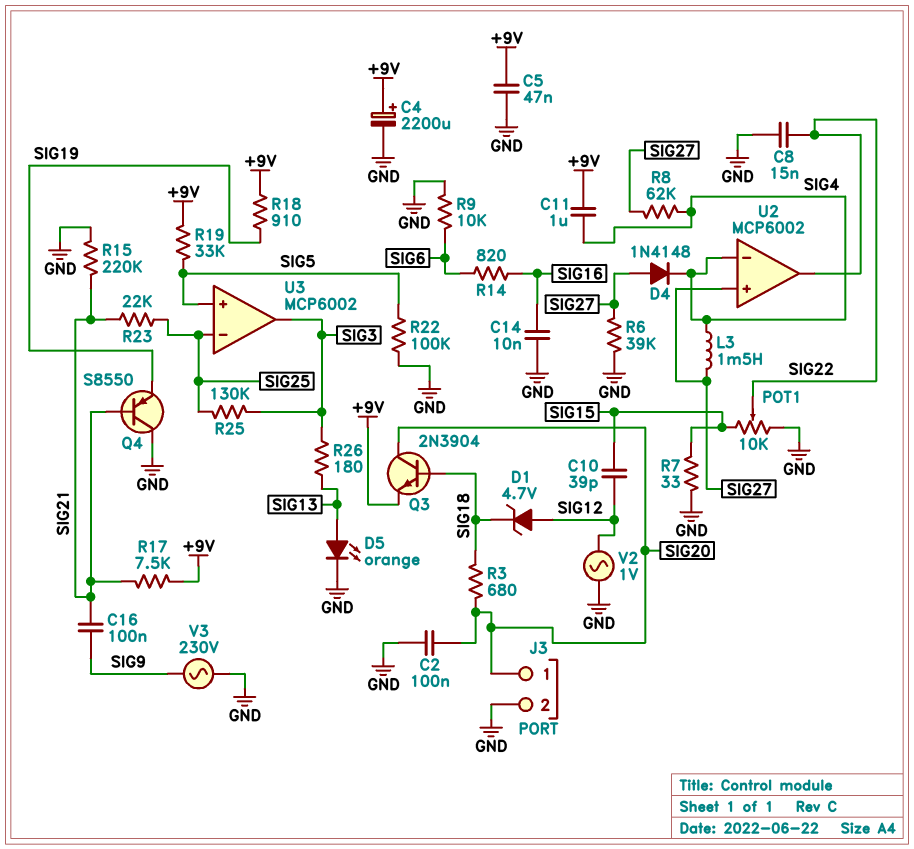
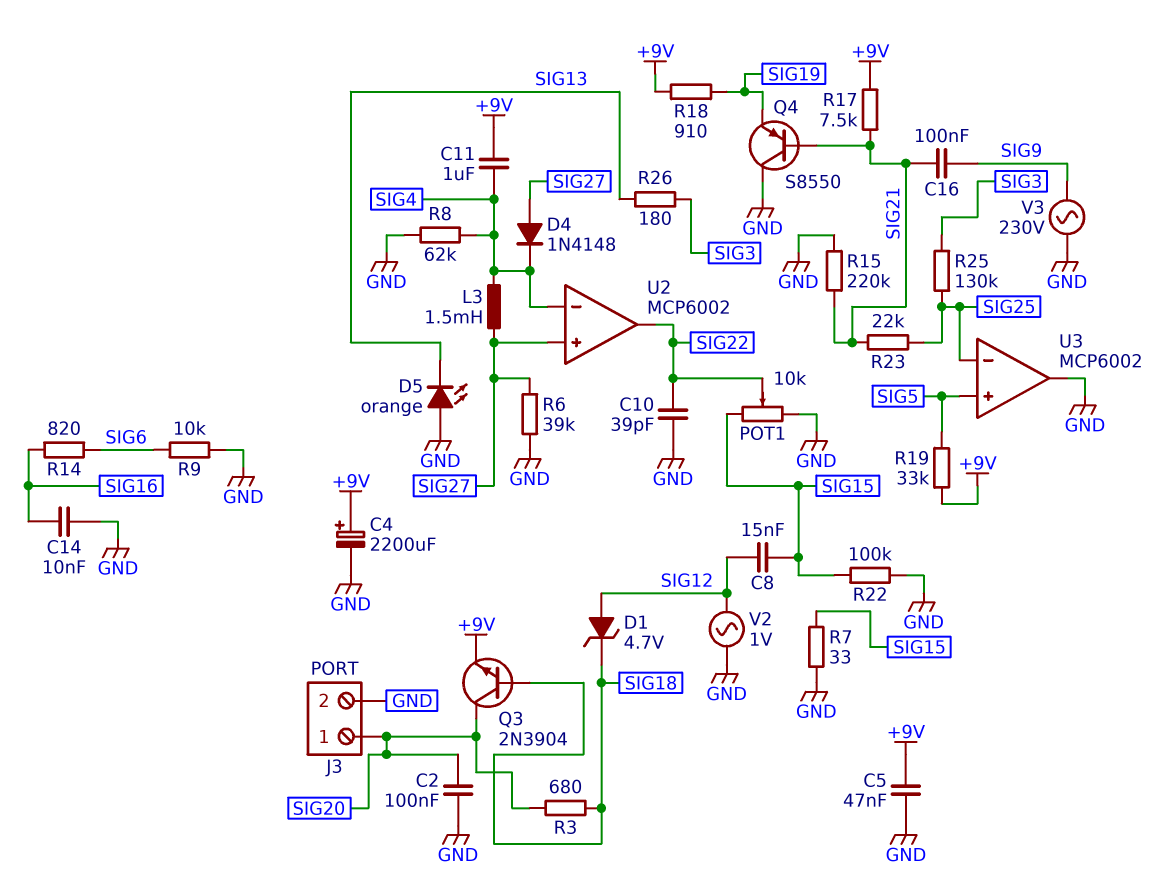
C8: 15nF (GND, SIG22) -> 15nF (SIG12, SIG15)
C10: 39pF (SIG12, SIG15) -> 39pF (GND, SIG22)
D5: LED orange (A SIG13, K GND) -> LED orange (A GND, K SIG13)
R8: 62k (SIG4, SIG27) -> 62k (GND, SIG4)
R22: 100k (GND, SIG5) -> 100k (GND, SIG15)
U3 pin out: SIG3 -> GND

